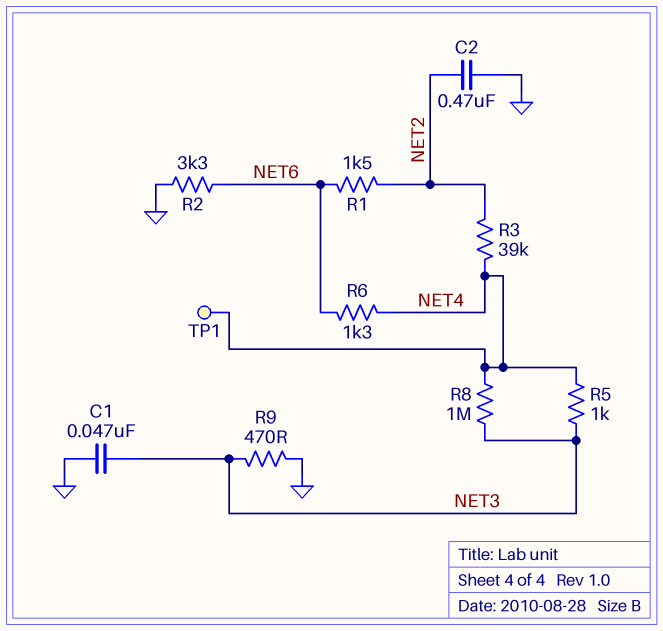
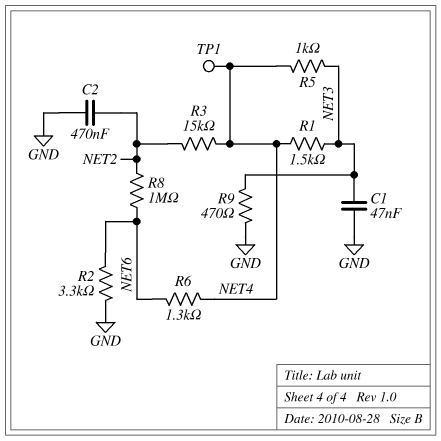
R1: 1.5k (NET2, NET6) -> 1.5k (NET3, NET4)
R3: 39k (NET2, NET4) -> 15k (NET2, NET4)
R8: 1M (NET3, NET4) -> 1M (NET2, NET6)

